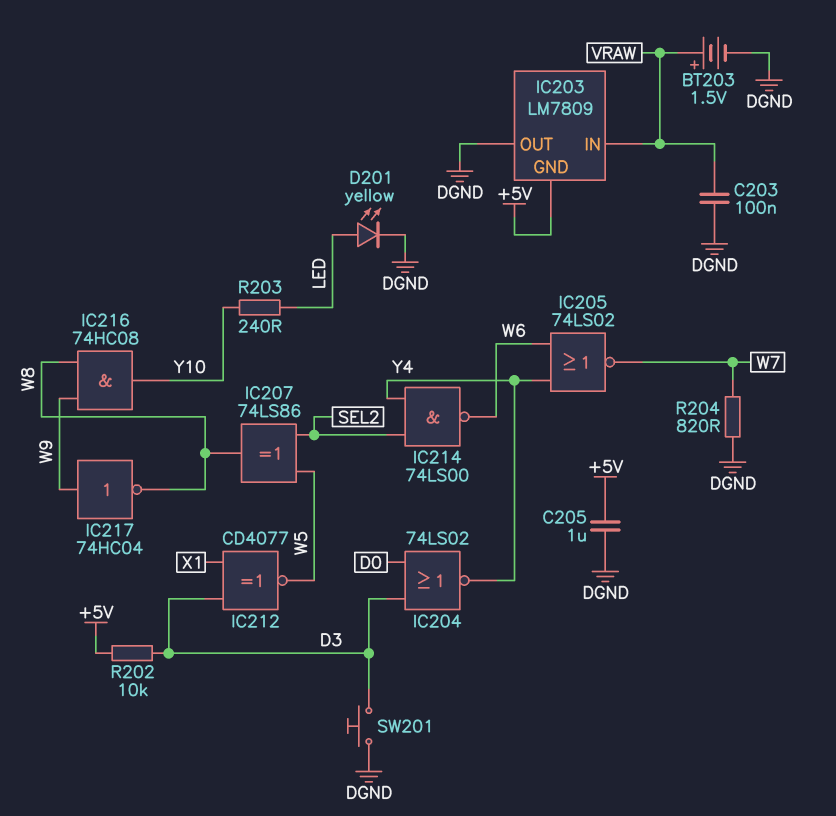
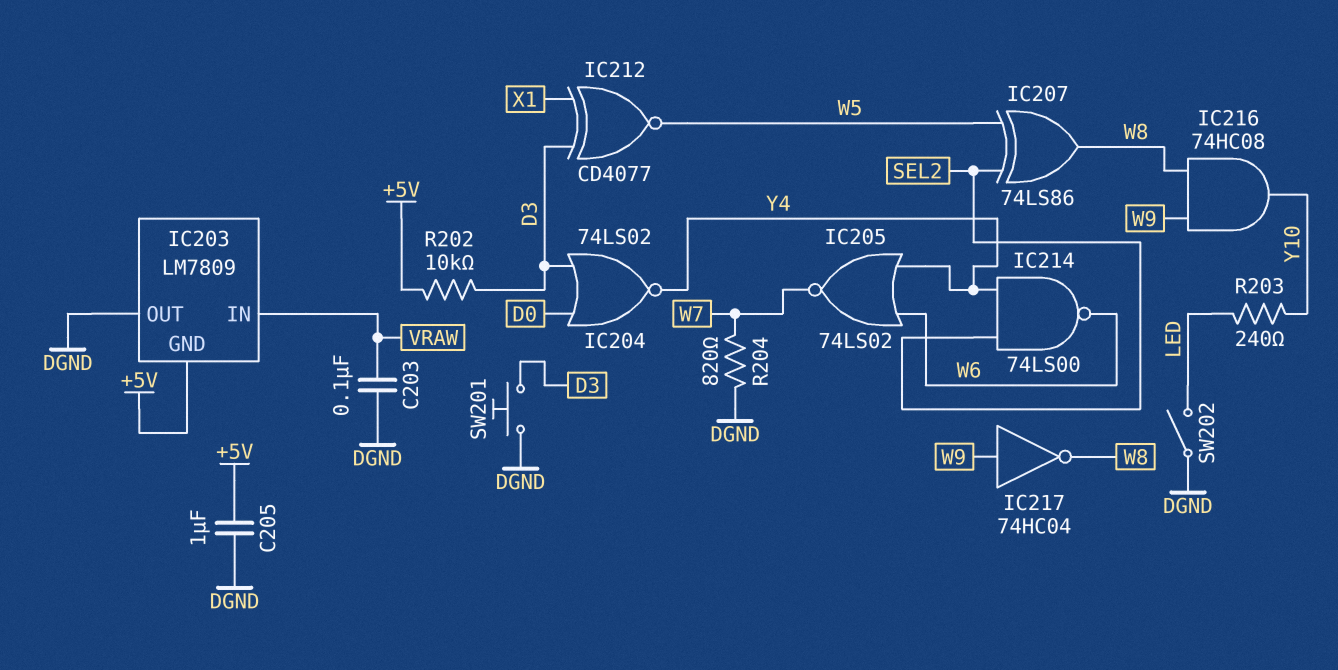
BT203: 1.5V (plus VRAW, minus DGND) -> none
D201: LED yellow (A LED, K DGND) -> none
SW202: none -> switch (DGND, LED)

